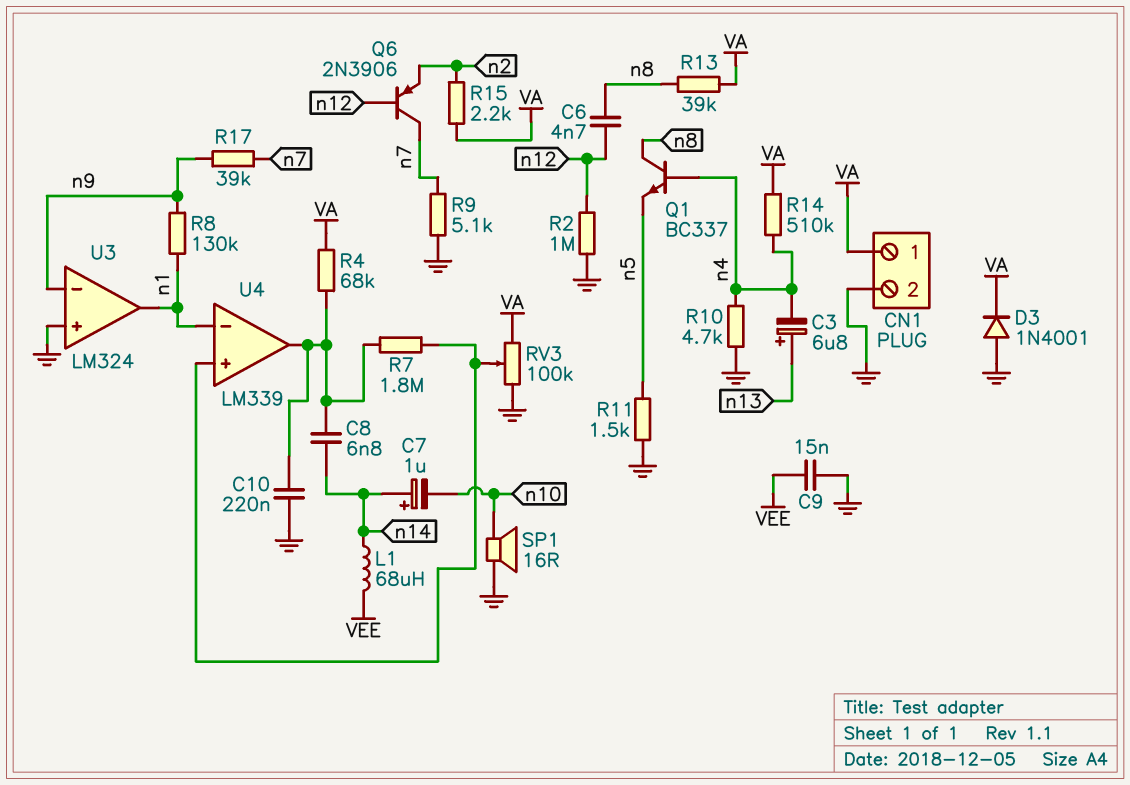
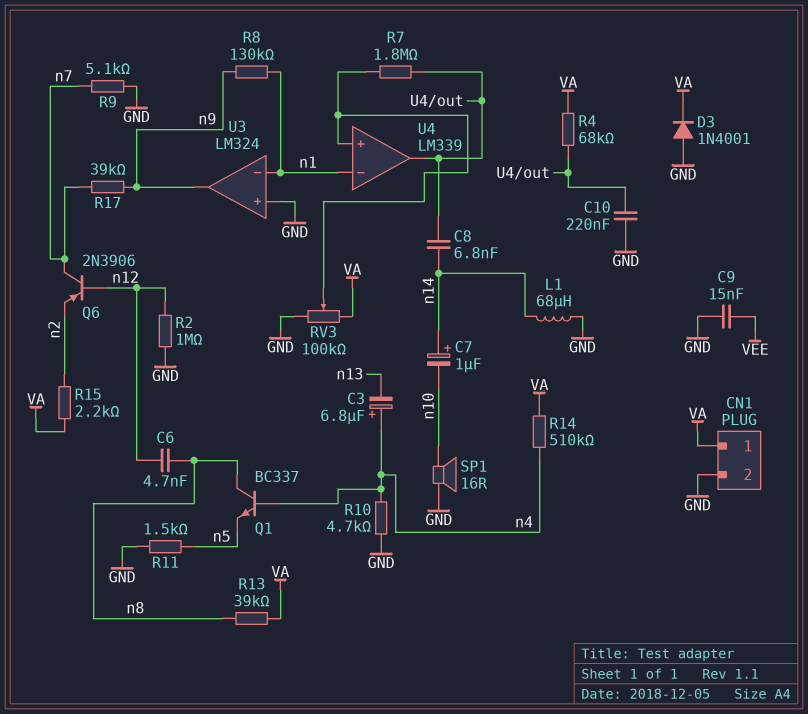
C3: 6.8uF (plus n13, minus n4) -> 6.8uF (plus n4, minus n13)
L1: 68uH (VEE, n14) -> 68uH (GND, n14)
U3 pin in-: n9 -> n1
U3 pin out: n1 -> n9

